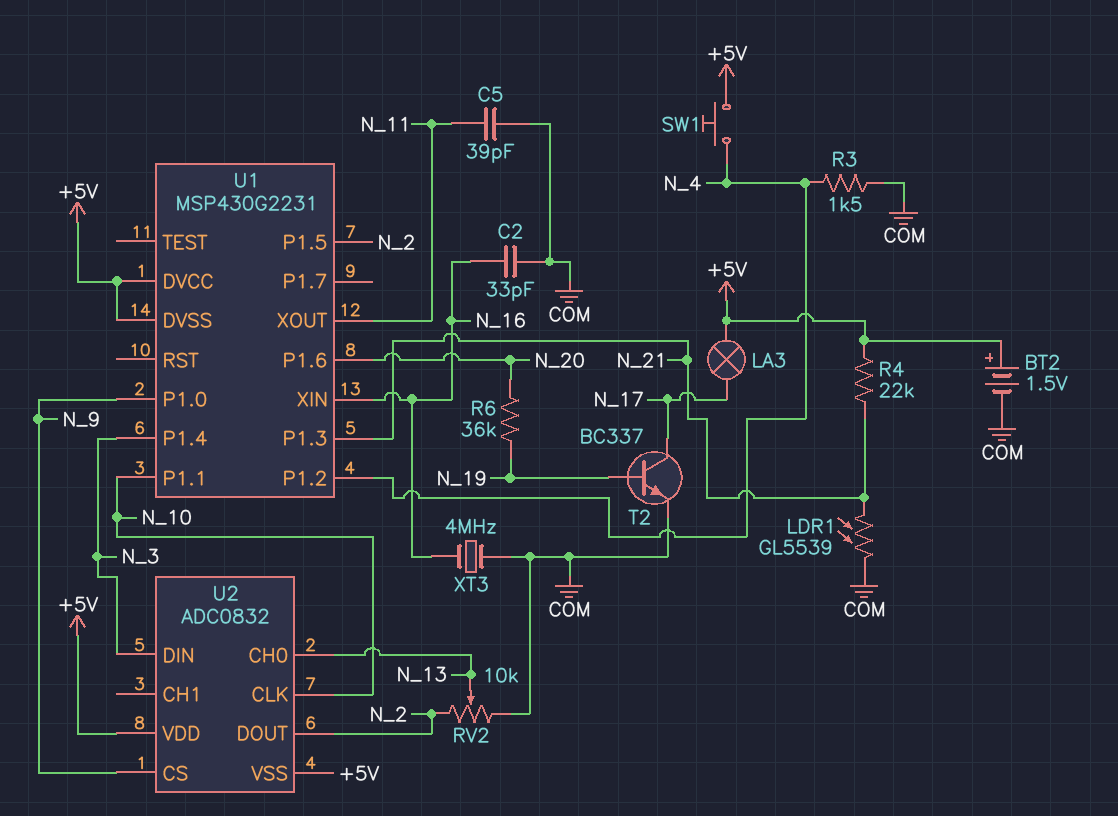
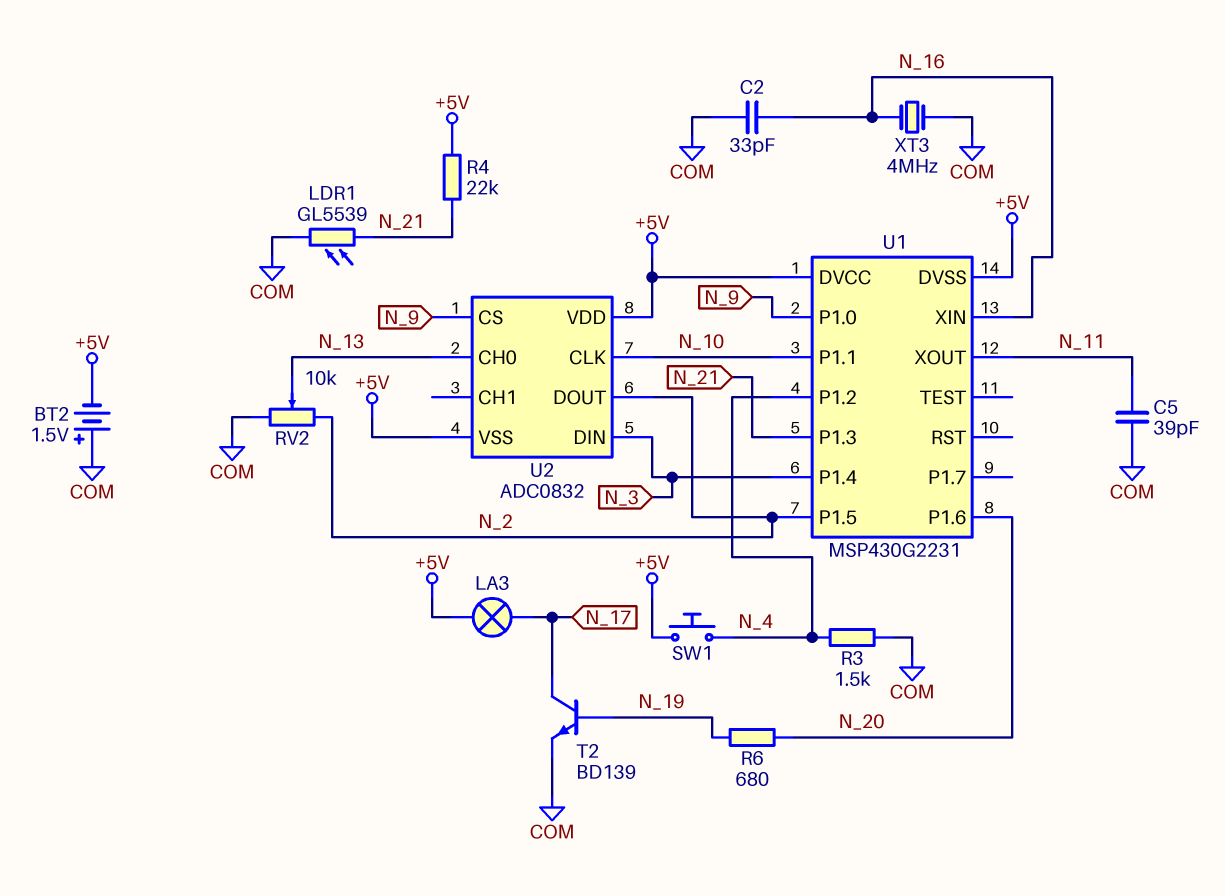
BT2: 1.5V (plus +5V, minus COM) -> 1.5V (plus COM, minus +5V)
R6: 36k (N_19, N_20) -> 680 (N_19, N_20)
T2: NPN BC337 (B N_19, C N_17, E COM) -> NPN BD139 (B N_19, C N_17, E COM)

